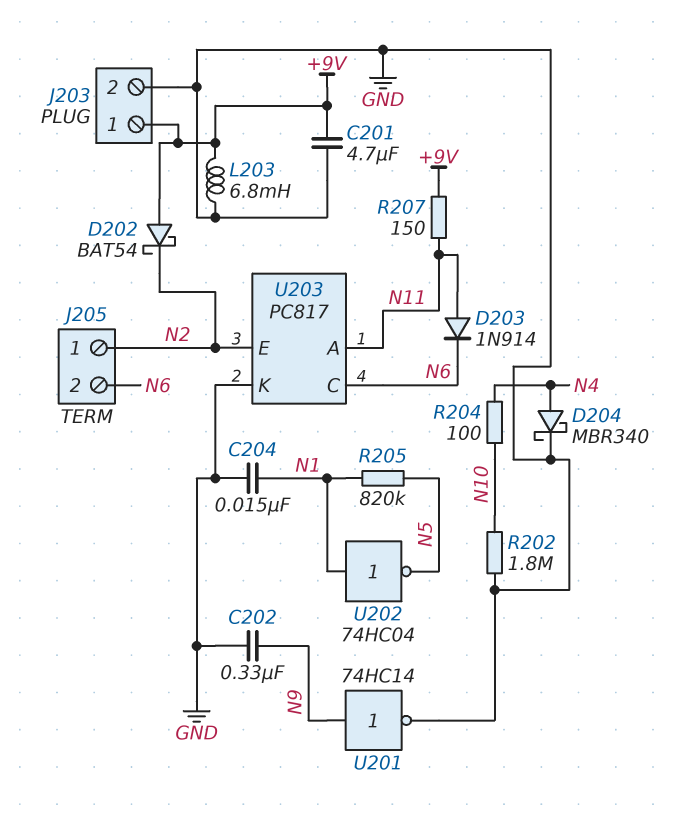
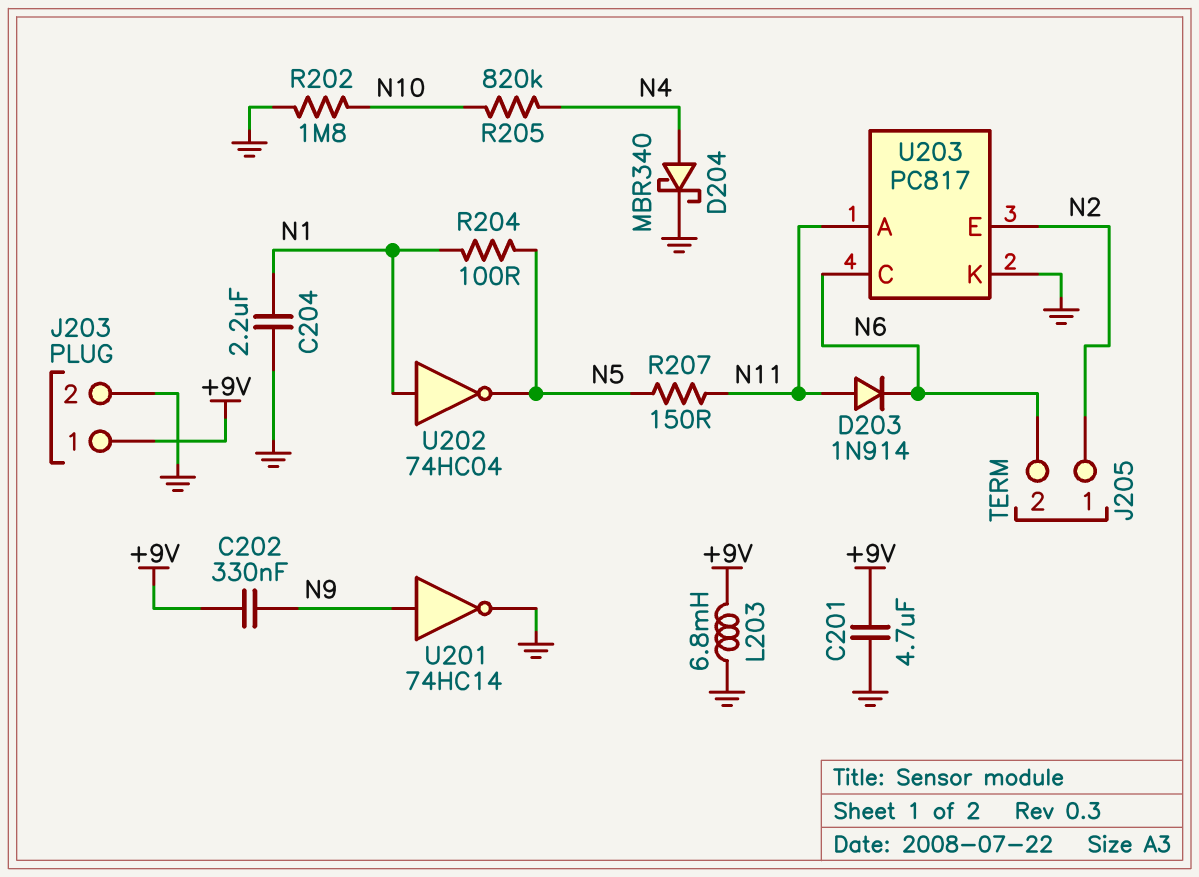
C202: 330nF (GND, N9) -> 330nF (+9V, N9)
C204: 15nF (GND, N1) -> 2.2uF (GND, N1)
D202: schottky BAT54 (A +9V, K N2) -> none
R204: 100 (N4, N10) -> 100 (N1, N5)
R205: 820k (N1, N5) -> 820k (N4, N10)
R207: 150 (+9V, N11) -> 150 (N5, N11)

